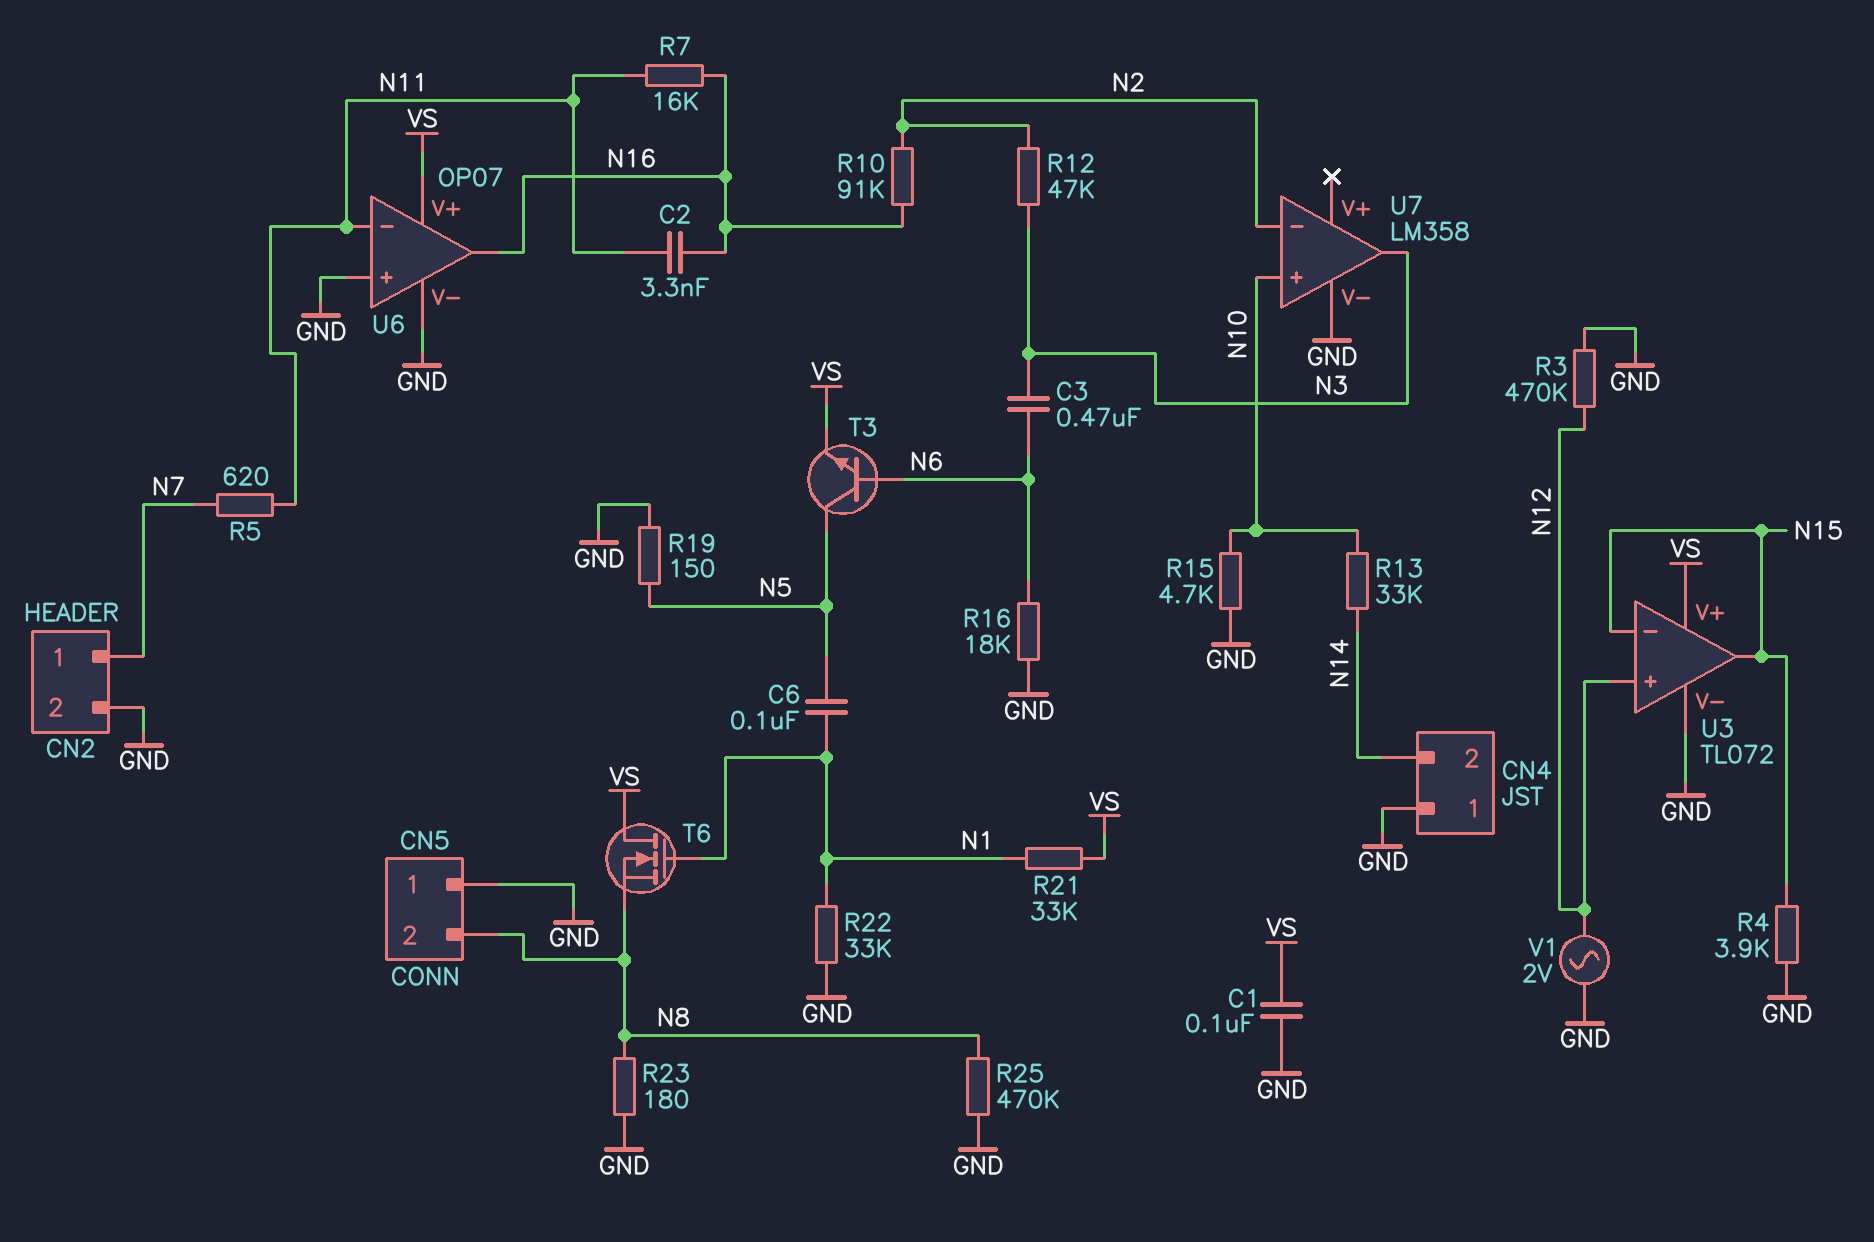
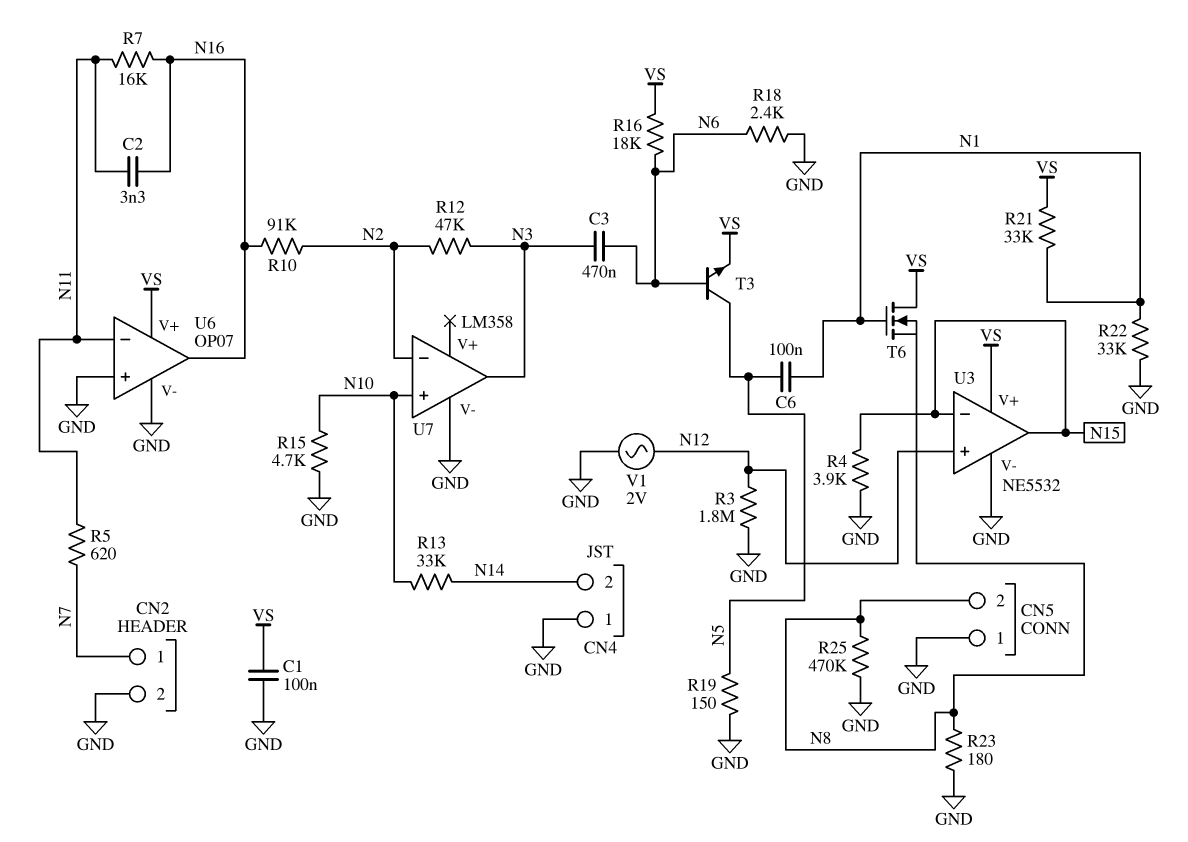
R3: 470k (GND, N12) -> 1.8M (GND, N12)
R16: 18k (GND, N6) -> 18k (N6, VS)
R18: none -> 2.4k (GND, N6)
U3: TL072 -> NE5532

